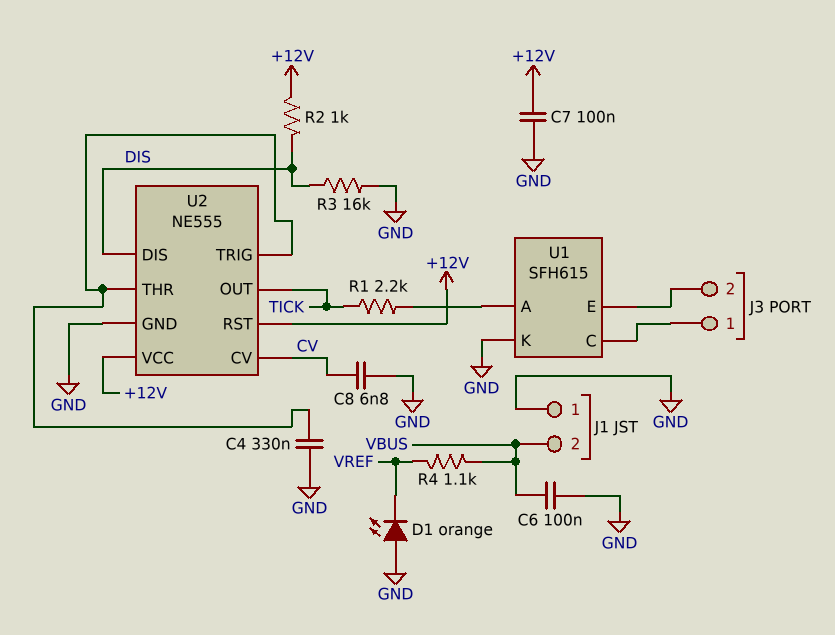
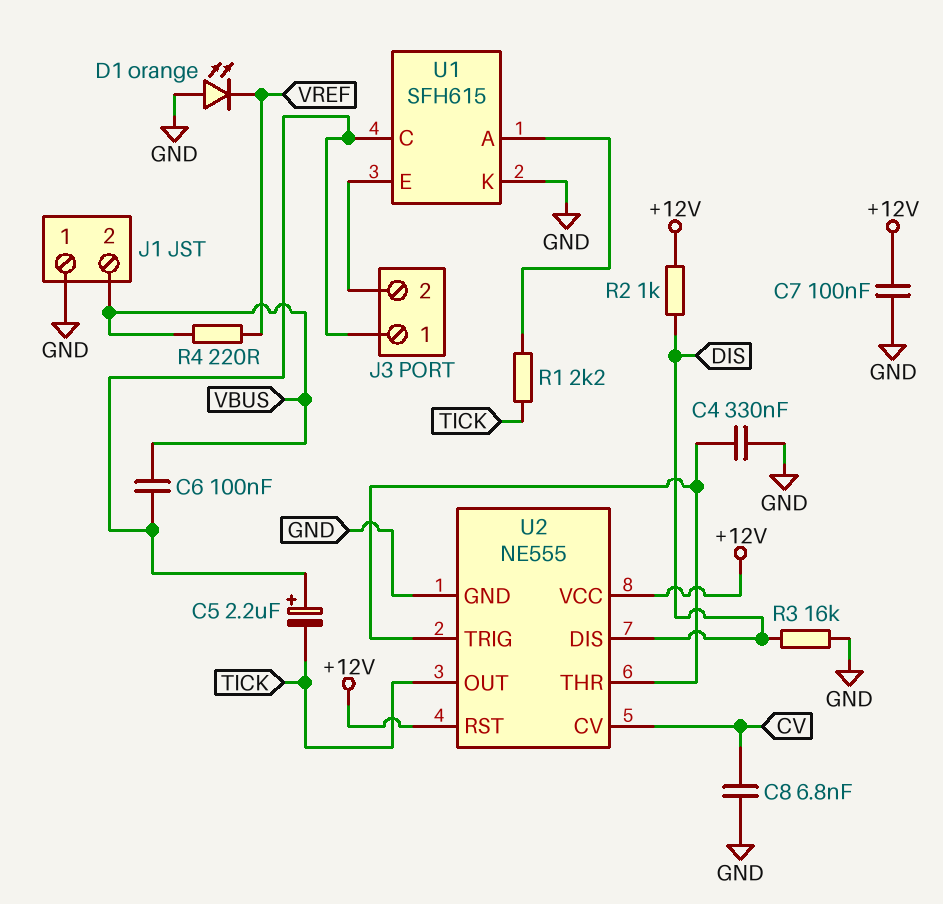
C5: none -> 2.2uF (plus J3/1, minus TICK)
C6: 100nF (GND, VBUS) -> 100nF (J3/1, VBUS)
R4: 1.1k (VBUS, VREF) -> 220 (VBUS, VREF)

